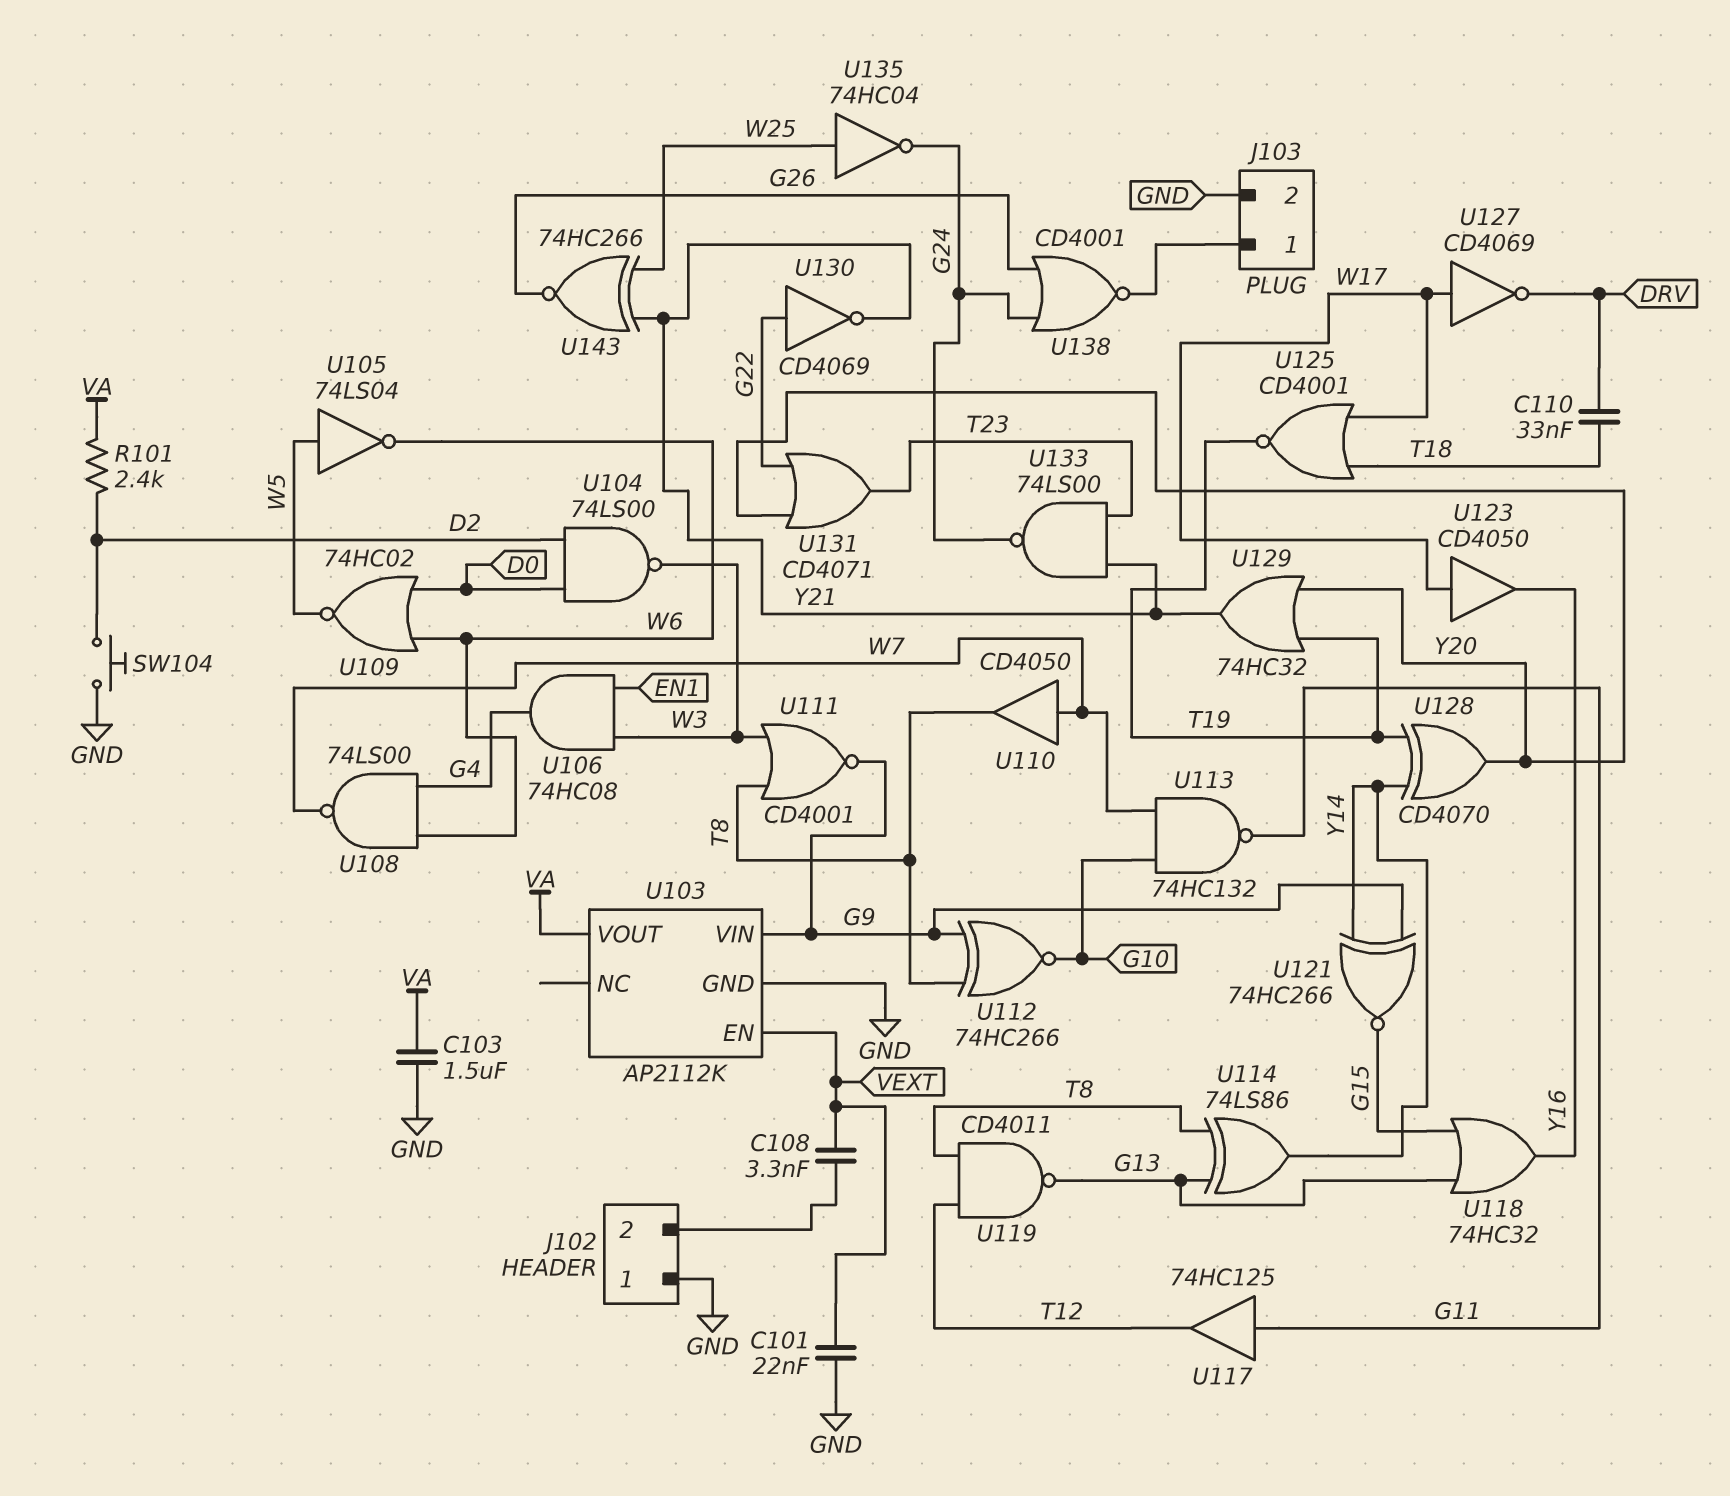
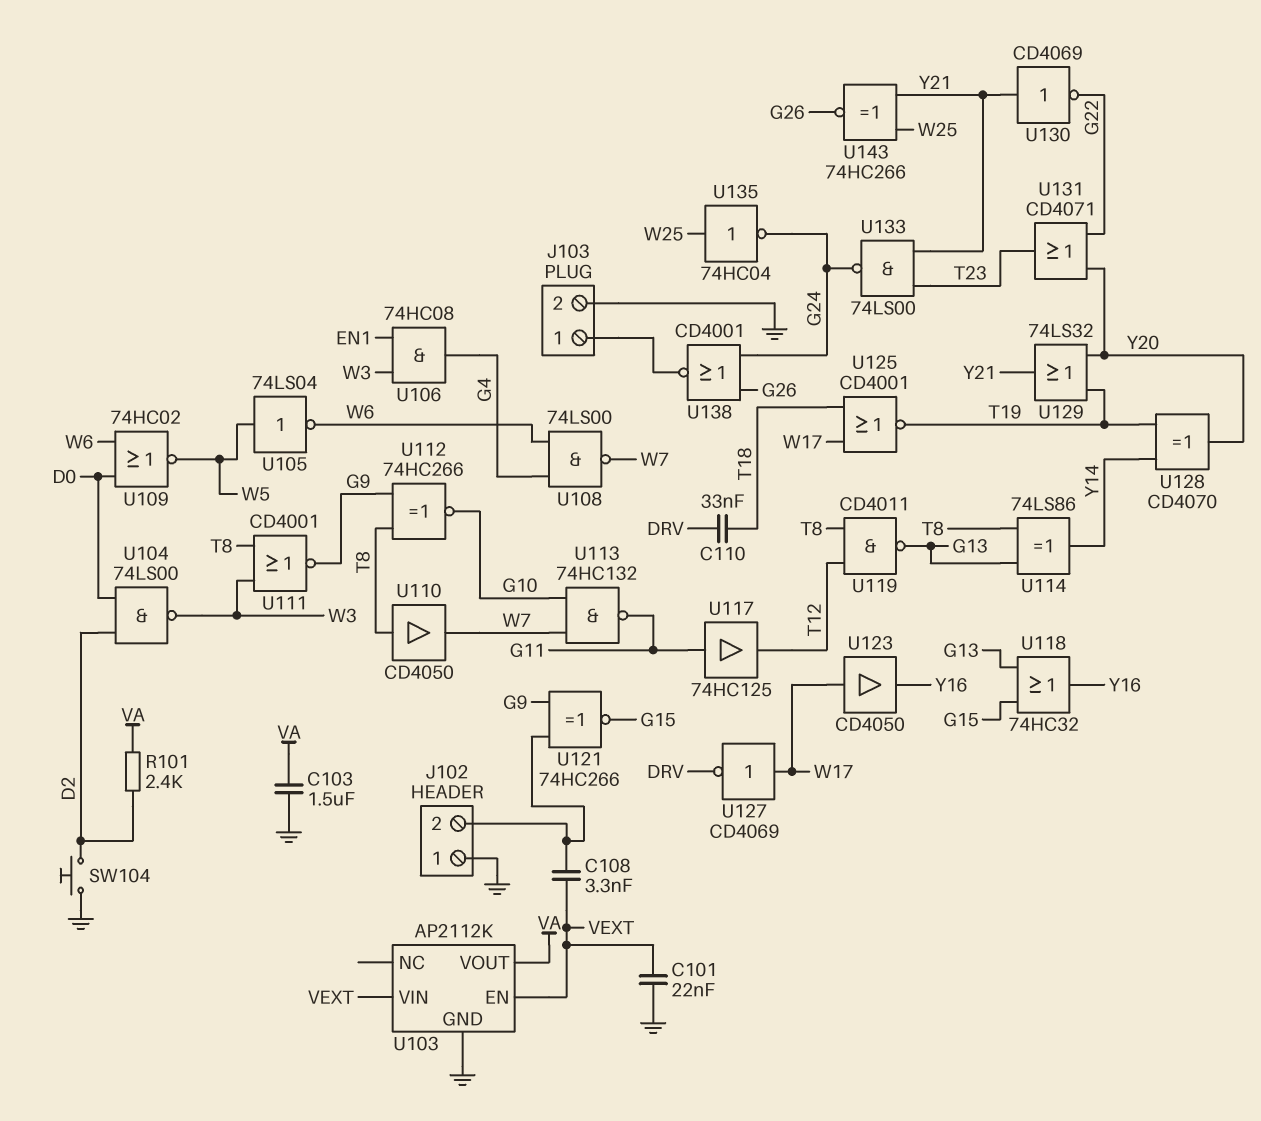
U103 pin VIN: G9 -> VEXT
U110: buffer CD4050 (in W7, out T8) -> buffer CD4050 (in T8, out W7)
U121: XNOR 74HC266 (in G9, in Y14, out G15) -> XNOR 74HC266 (in G9, in J102/2, out G15)
U129: OR 74HC32 (in T19, in Y20, out Y21) -> OR 74LS32 (in T19, in Y20, out Y21)
U130: NOT CD4069 (in G22, out Y21) -> NOT CD4069 (in Y21, out G22)

